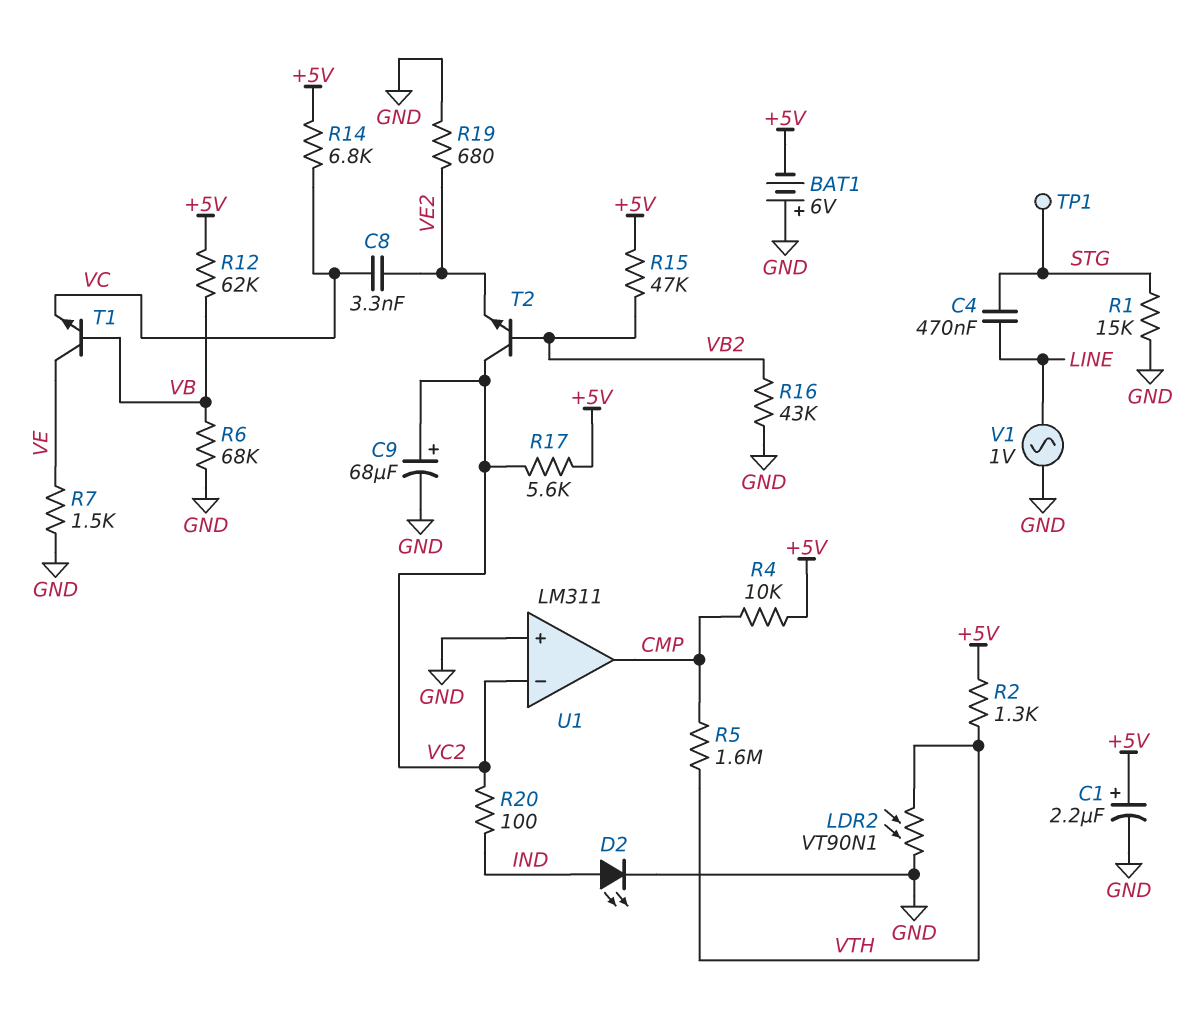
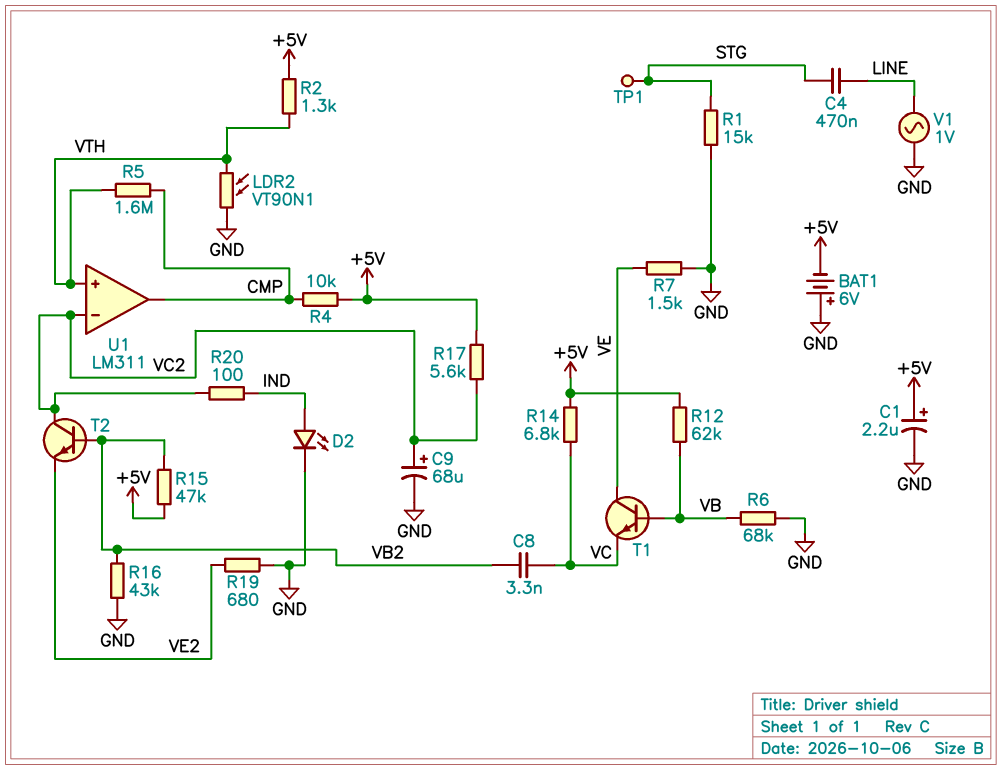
C8: 3.3nF (VC, VE2) -> 3.3nF (VB2, VC)
U1 pin in+: GND -> VTH

